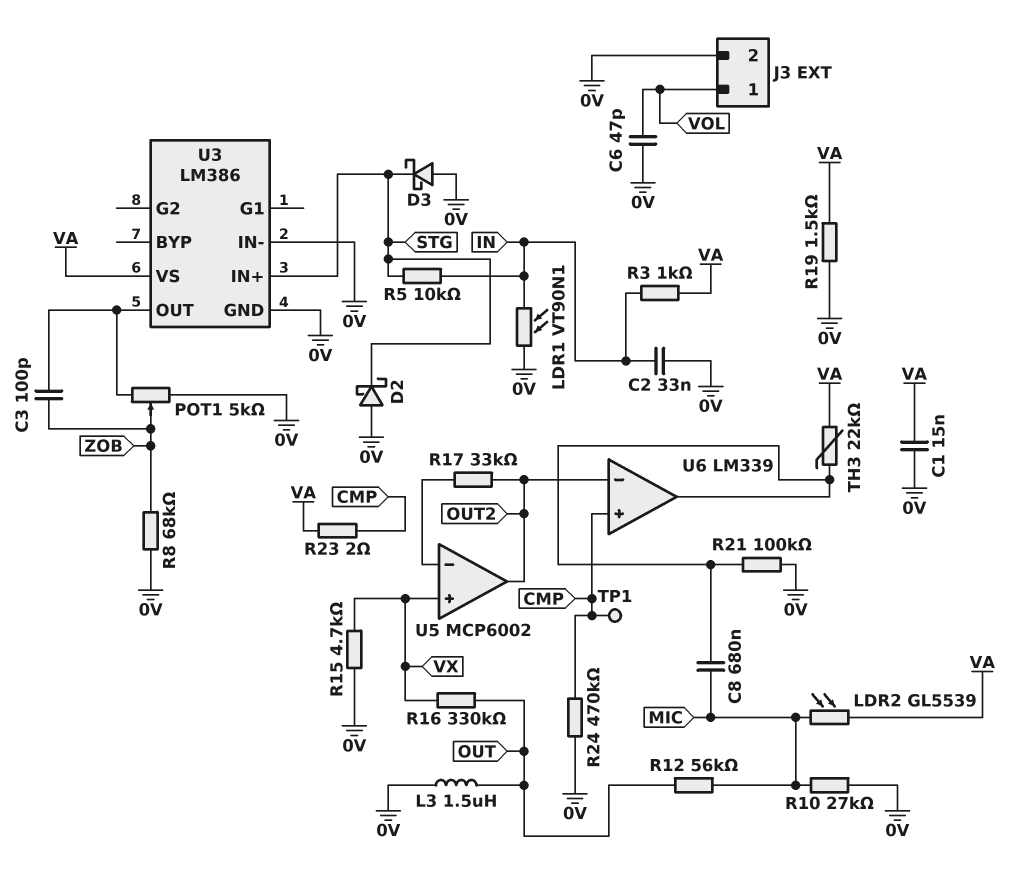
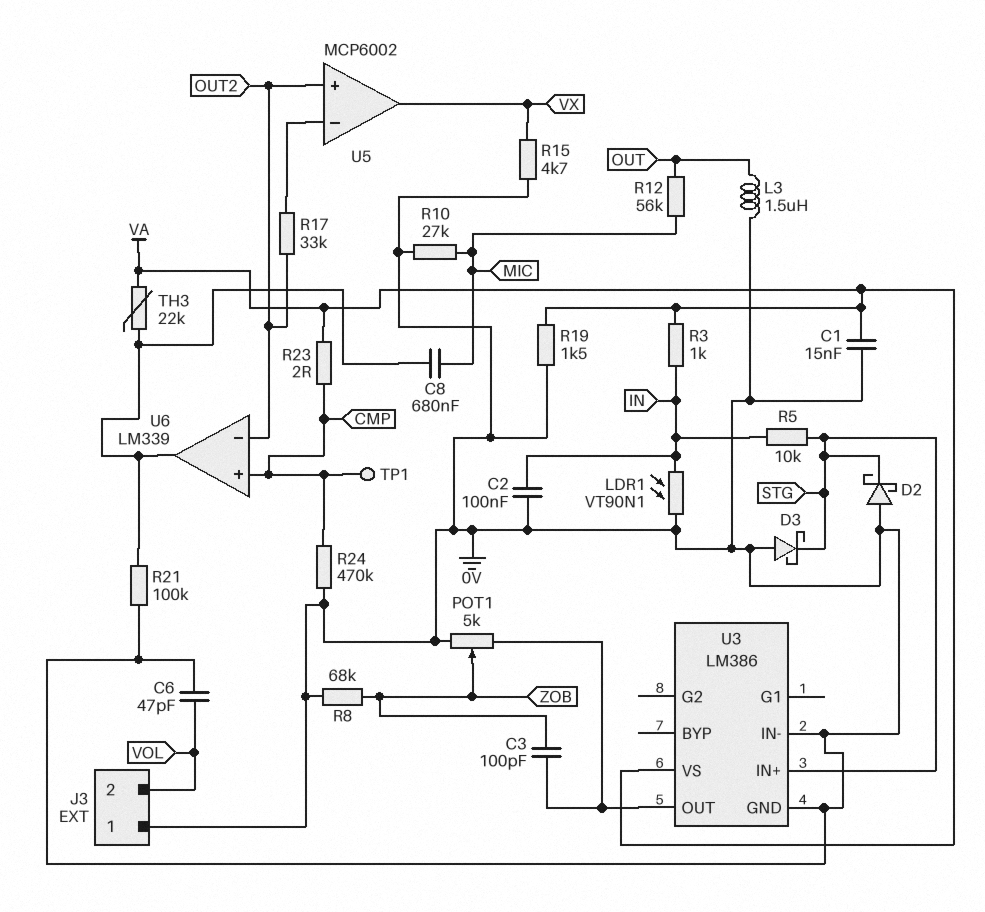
C2: 33nF (0V, IN) -> 100nF (0V, IN)
J3 pin 1: VOL -> 0V
J3 pin 2: 0V -> VOL
LDR2: GL5539 (MIC, VA) -> none
R16: 330k (OUT, VX) -> none
U5 pin in+: VX -> OUT2
U5 pin out: OUT2 -> VX

